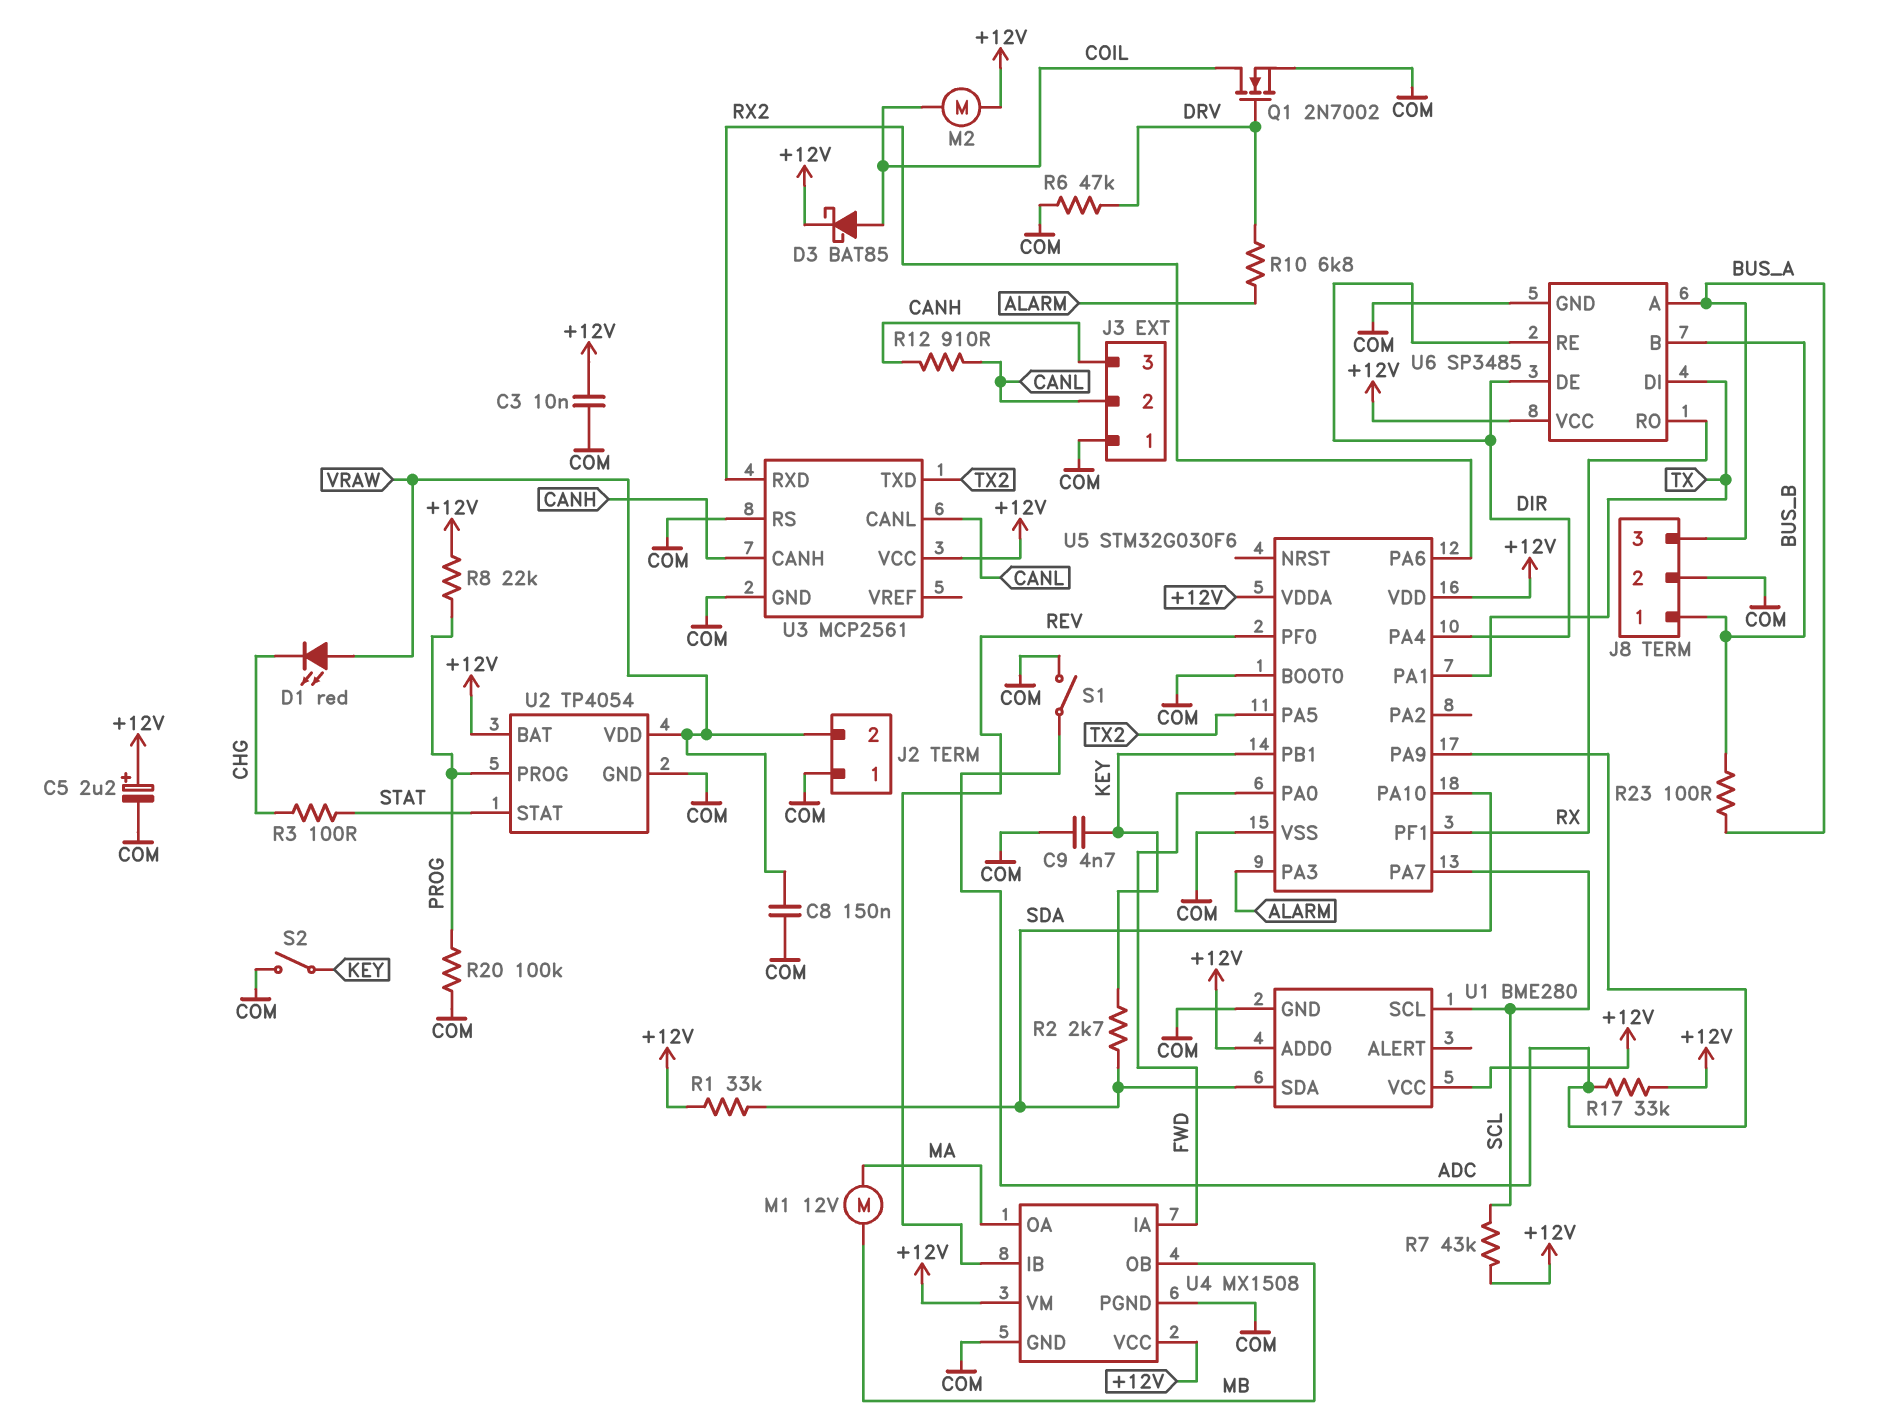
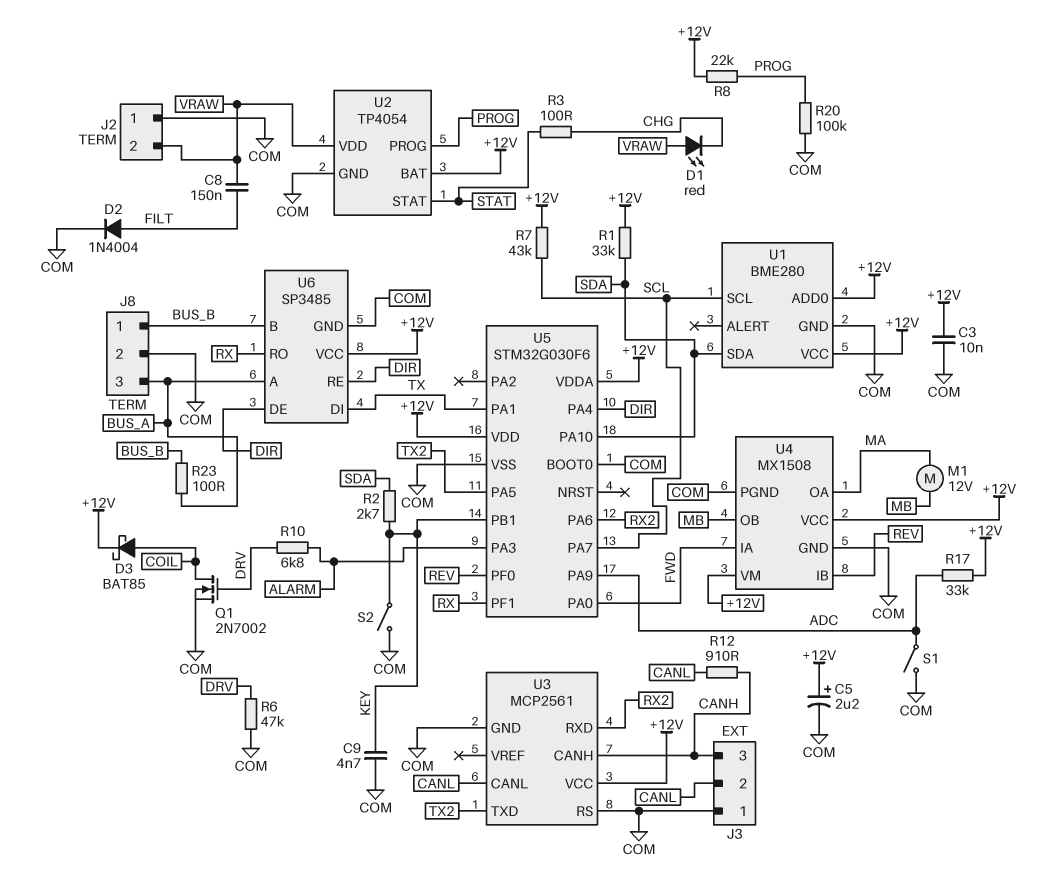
C8: 150nF (COM, VRAW) -> 150nF (FILT, VRAW)
D2: none -> diode 1N4004 (A FILT, K COM)
M2: motor (+12V, COIL) -> none

